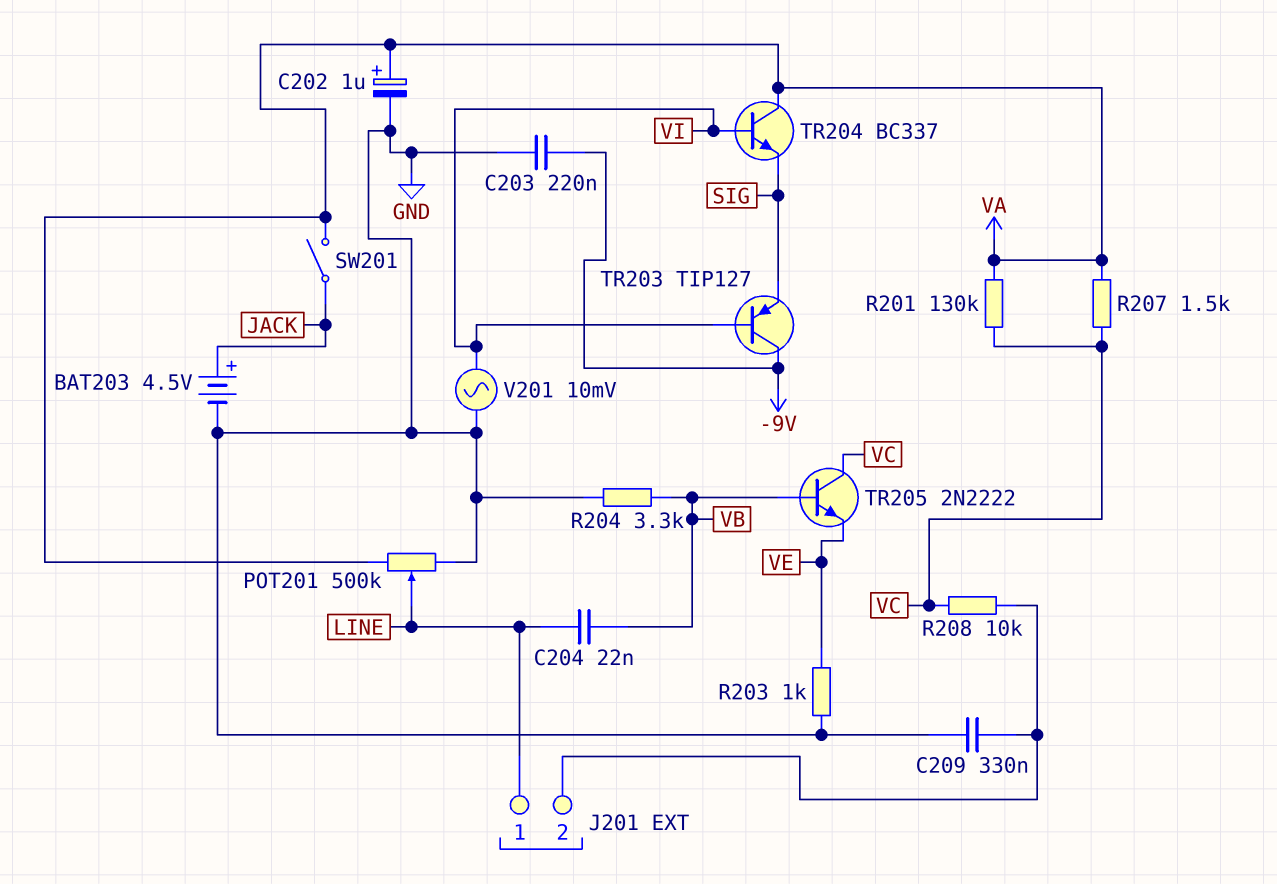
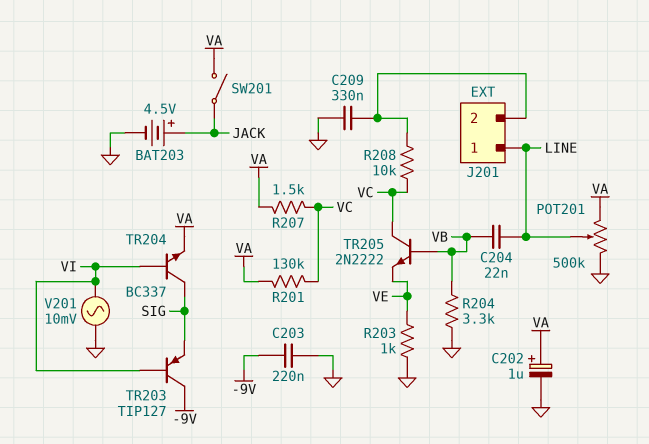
TR204: NPN BC337 (B VI, C VA, E SIG) -> NPN BC337 (B VI, C SIG, E VA)

